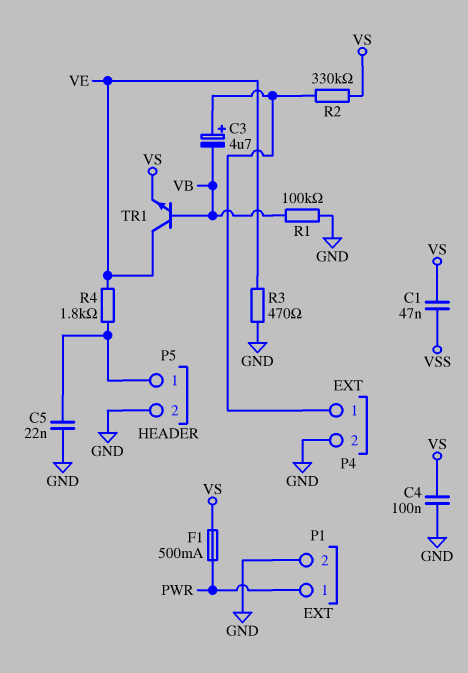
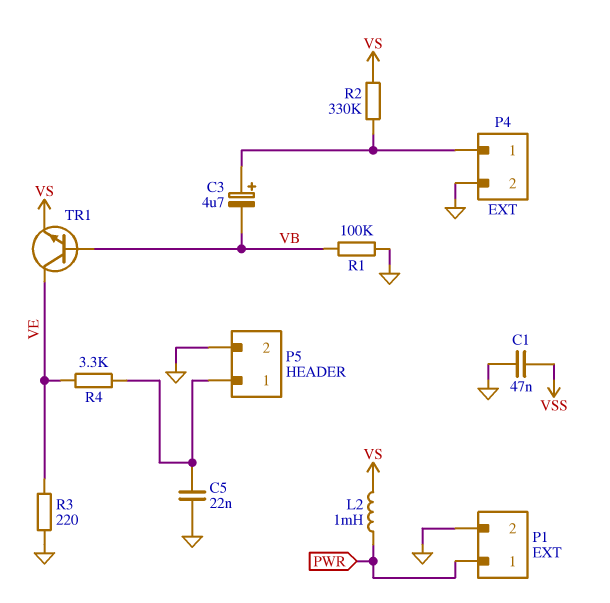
C1: 47nF (VS, VSS) -> 47nF (GND, VSS)
C4: 100nF (GND, VS) -> none
F1: 500mA (PWR, VS) -> none
L2: none -> 1mH (PWR, VS)
R3: 470 (GND, VE) -> 220 (GND, VE)
R4: 1.8k (P5/1, VE) -> 3.3k (P5/1, VE)

